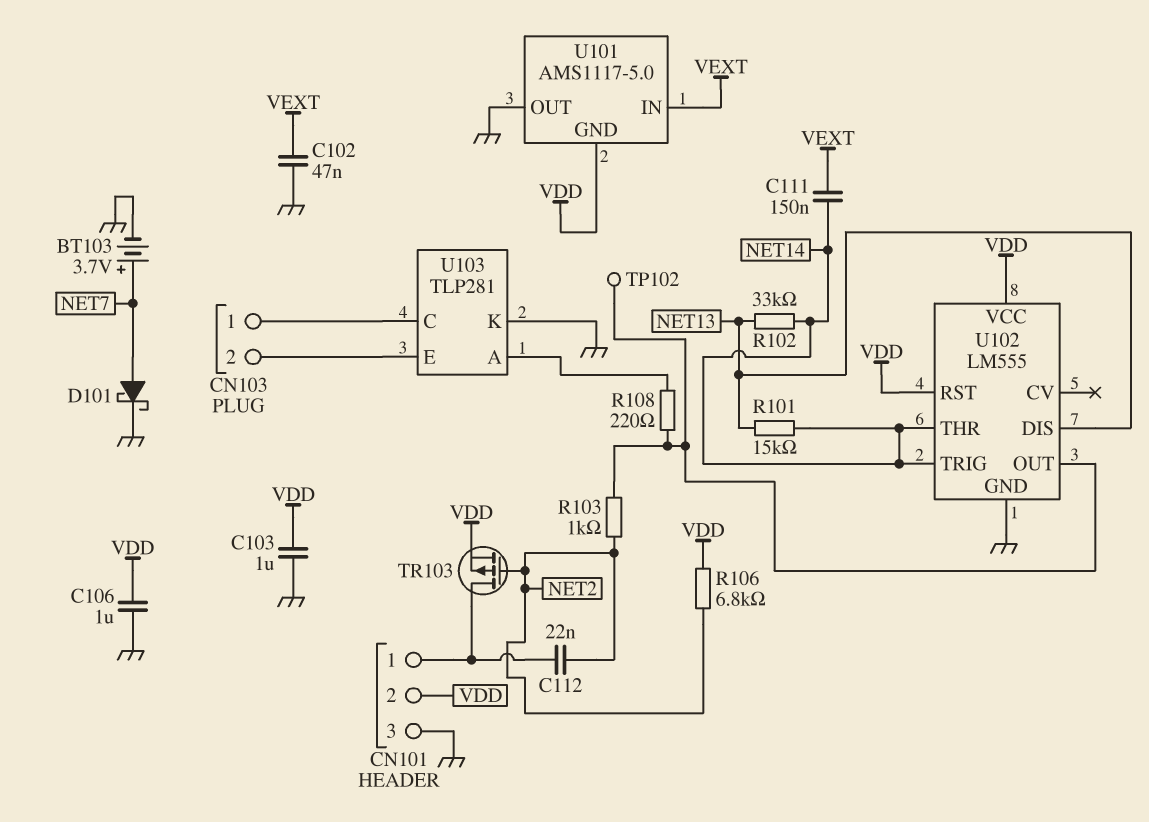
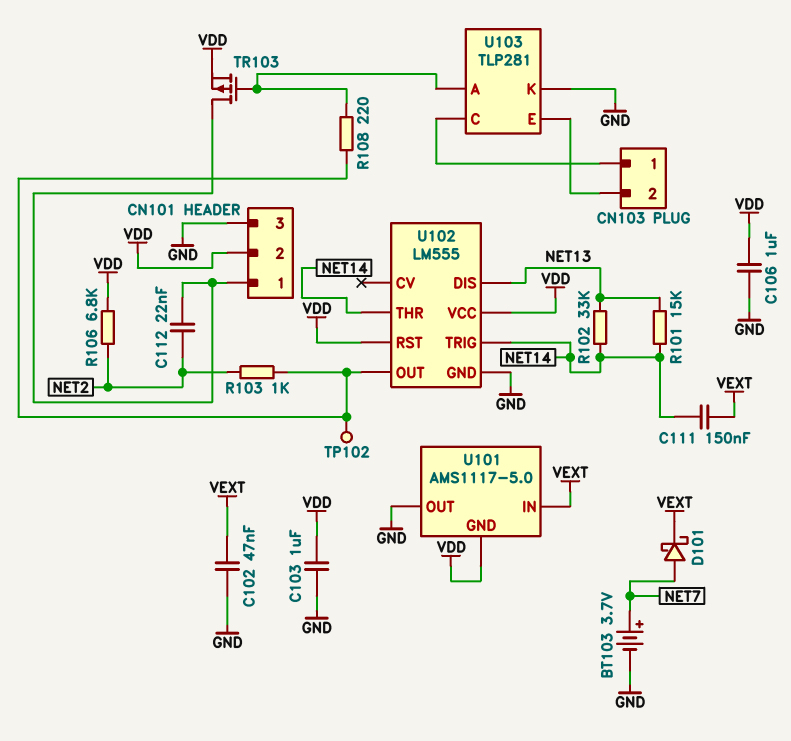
D101: schottky (A NET7, K GND) -> schottky (A NET7, K VEXT)
TR103: PMOS (G NET2, D CN101/1, S VDD) -> PMOS (G U103/A, D CN101/1, S VDD)

